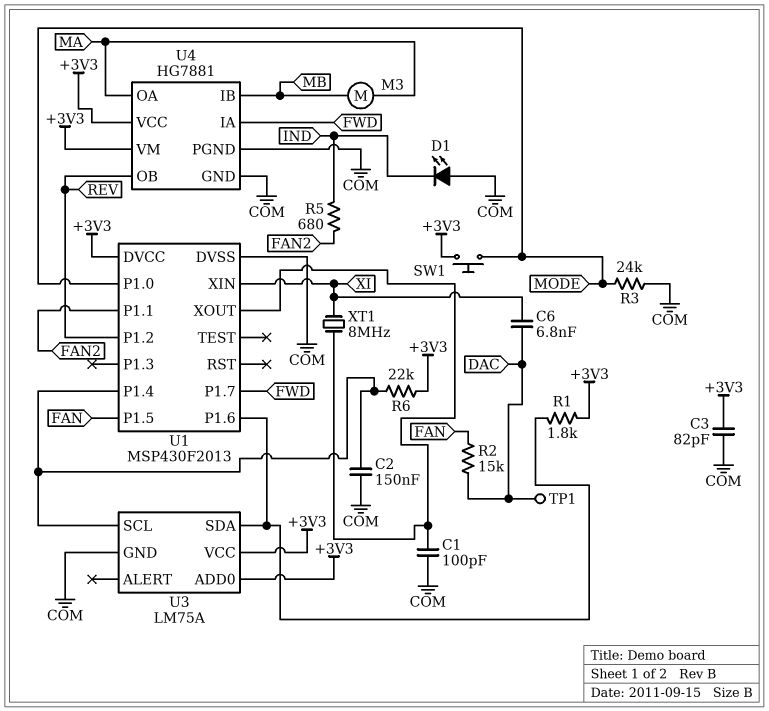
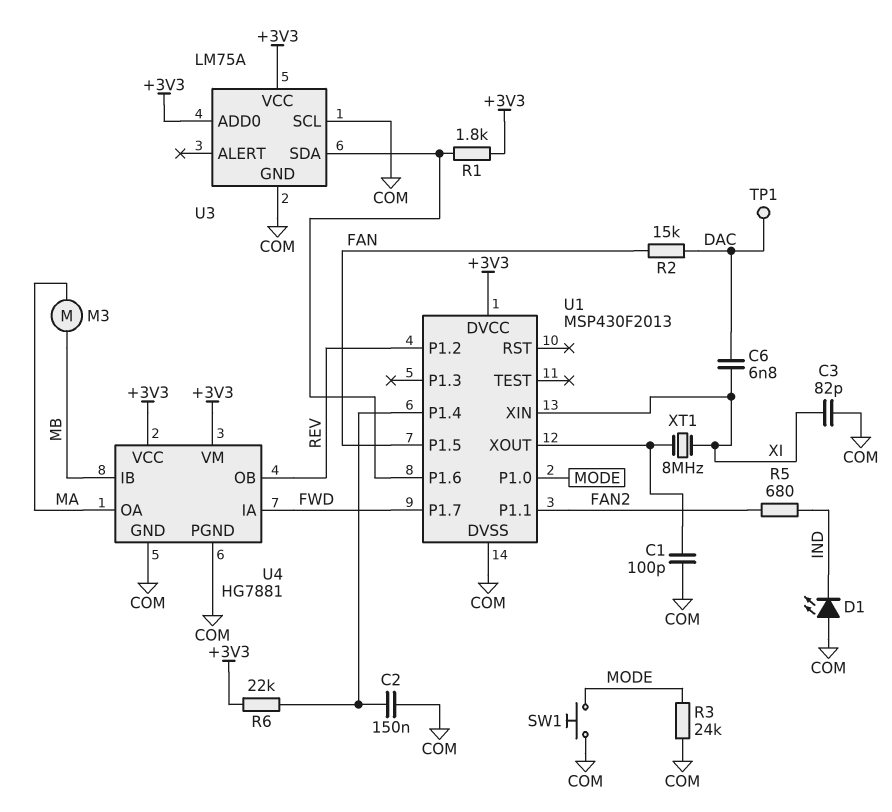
C3: 82pF (+3V3, COM) -> 82pF (COM, XI)
SW1: button (+3V3, MODE) -> button (COM, MODE)
U3 pin SCL: U1/P1.4 -> COM

